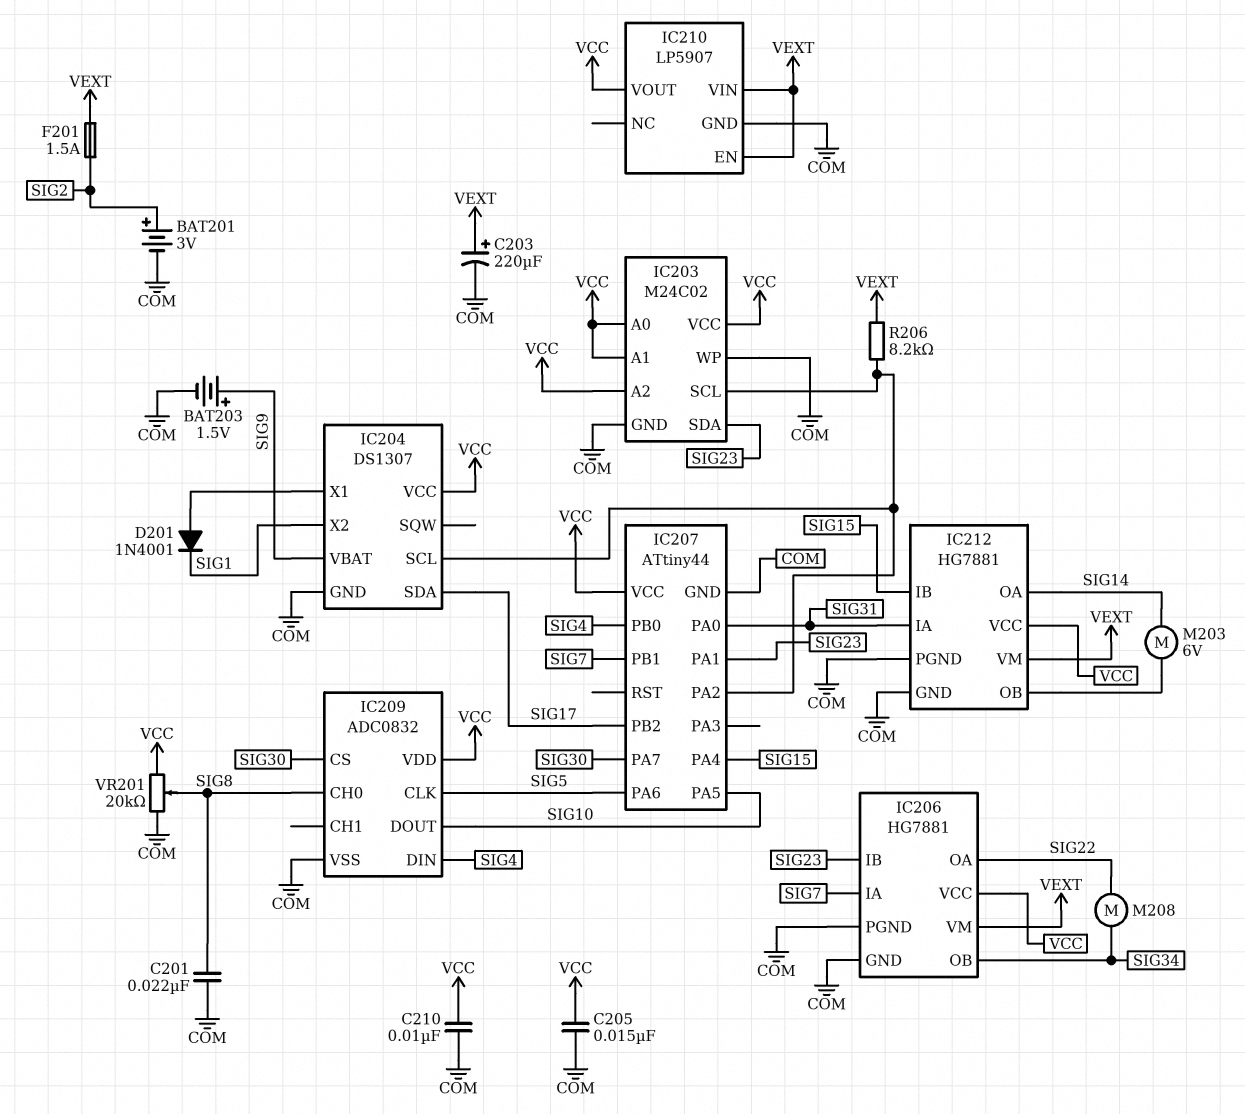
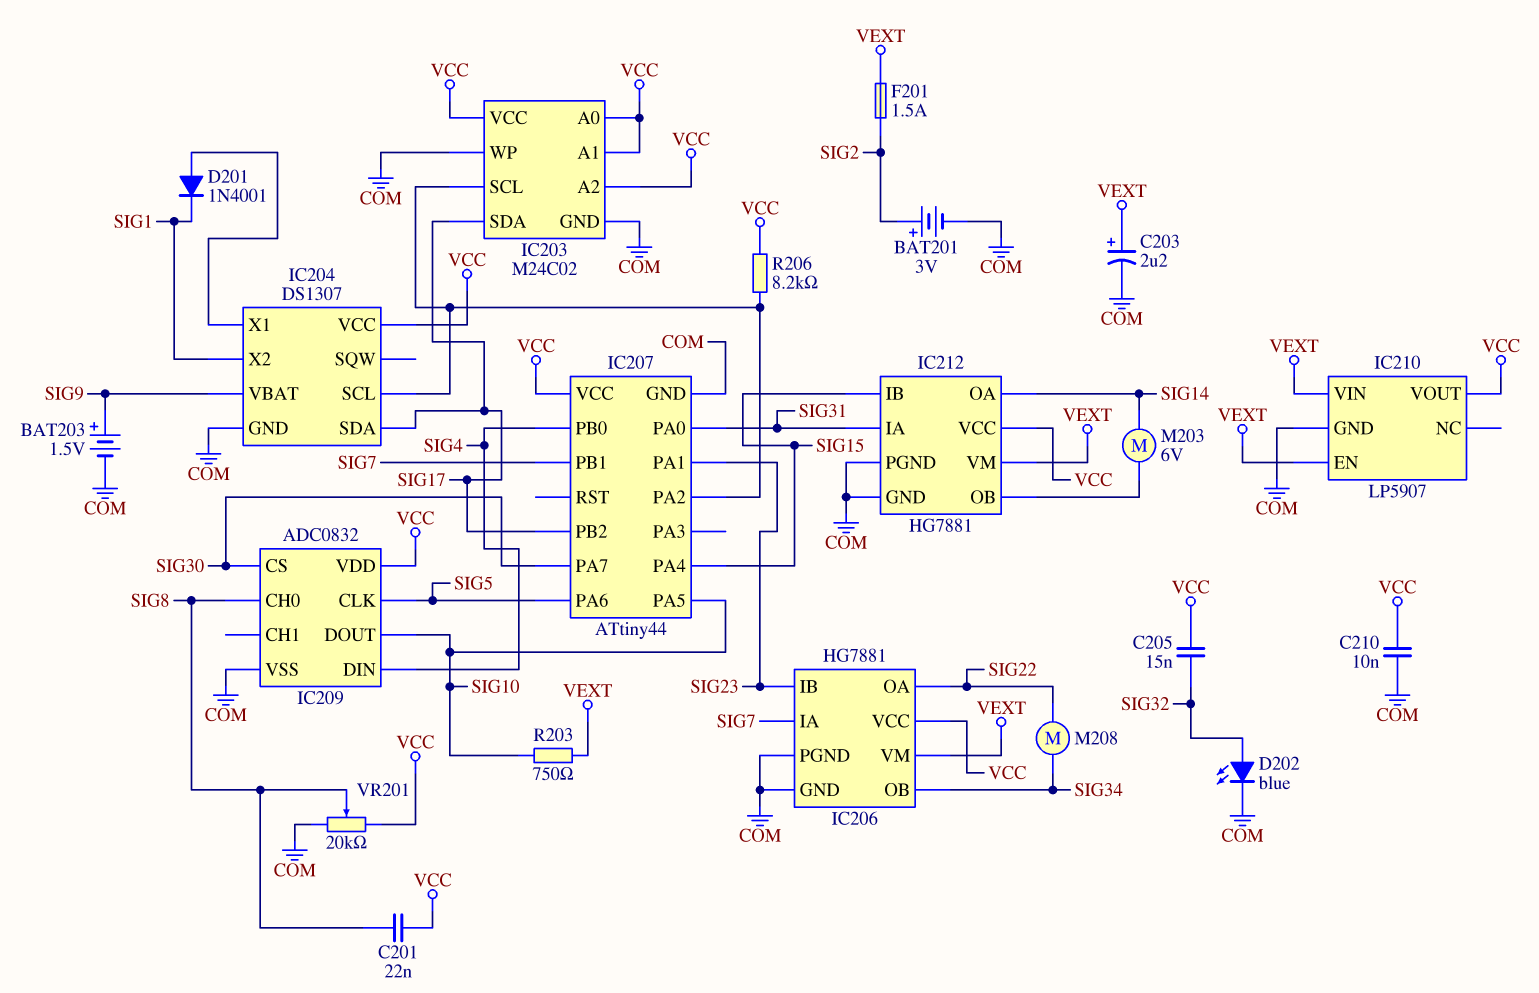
C201: 22nF (COM, SIG8) -> 22nF (SIG8, VCC)
C203: 220uF (plus VEXT, minus COM) -> 2.2uF (plus VEXT, minus COM)
C205: 15nF (COM, VCC) -> 15nF (SIG32, VCC)
D202: none -> LED blue (A SIG32, K COM)
IC203 pin SDA: SIG23 -> SIG17
R203: none -> 750 (SIG10, VEXT)
R206: 8.2k (IC203/SCL, VEXT) -> 8.2k (IC203/SCL, VCC)

